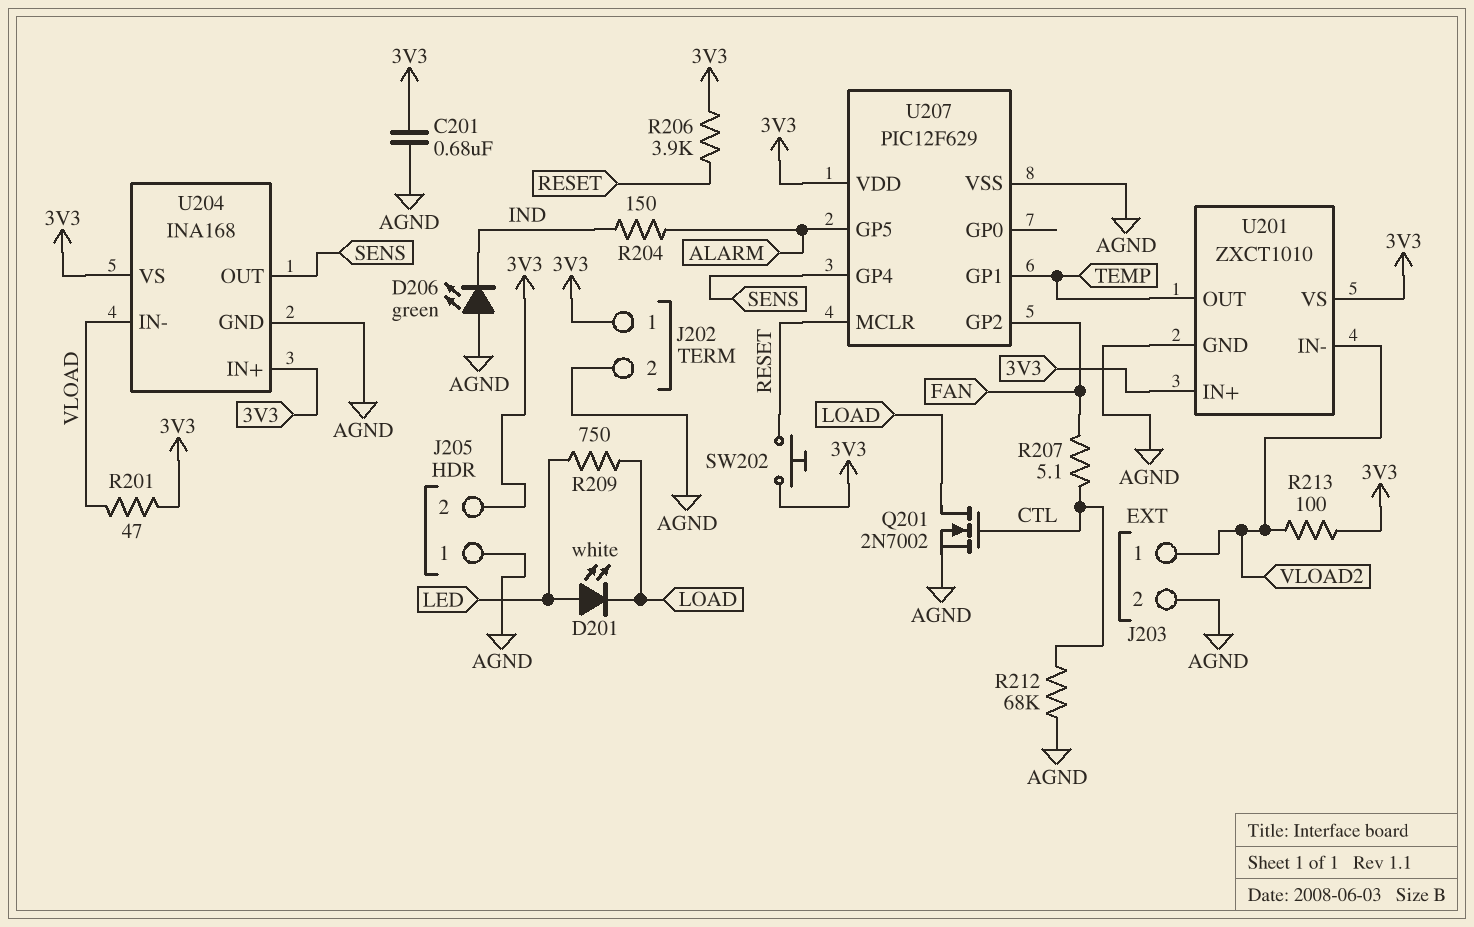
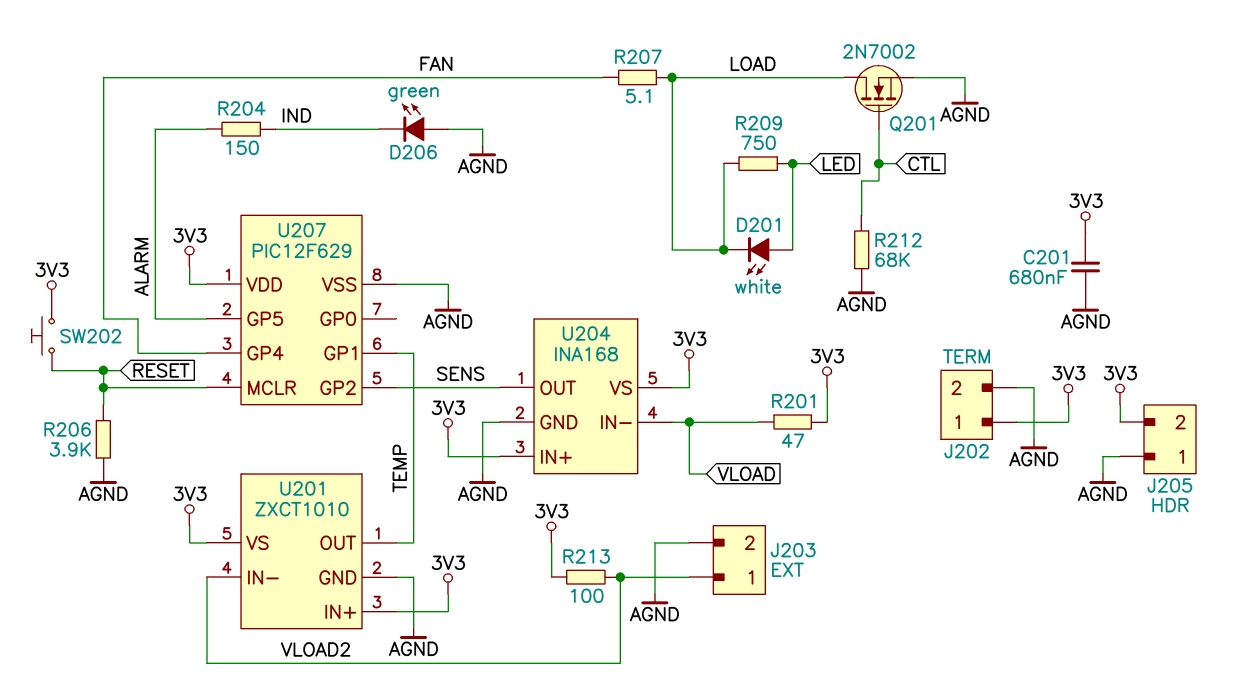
R206: 3.9k (3V3, RESET) -> 3.9k (AGND, RESET)
R207: 5.1 (CTL, FAN) -> 5.1 (FAN, LOAD)
U207 pin GP2: FAN -> SENS
U207 pin GP4: SENS -> FAN

